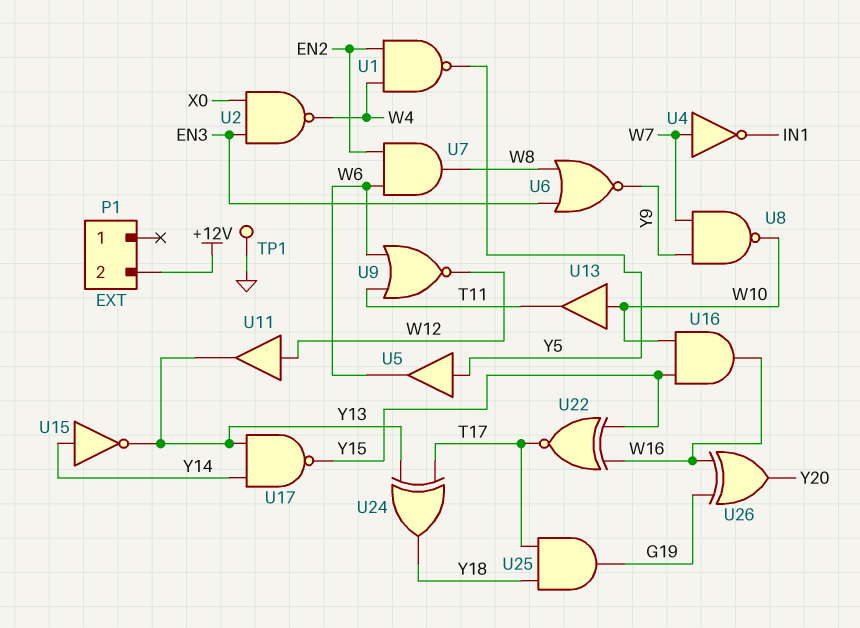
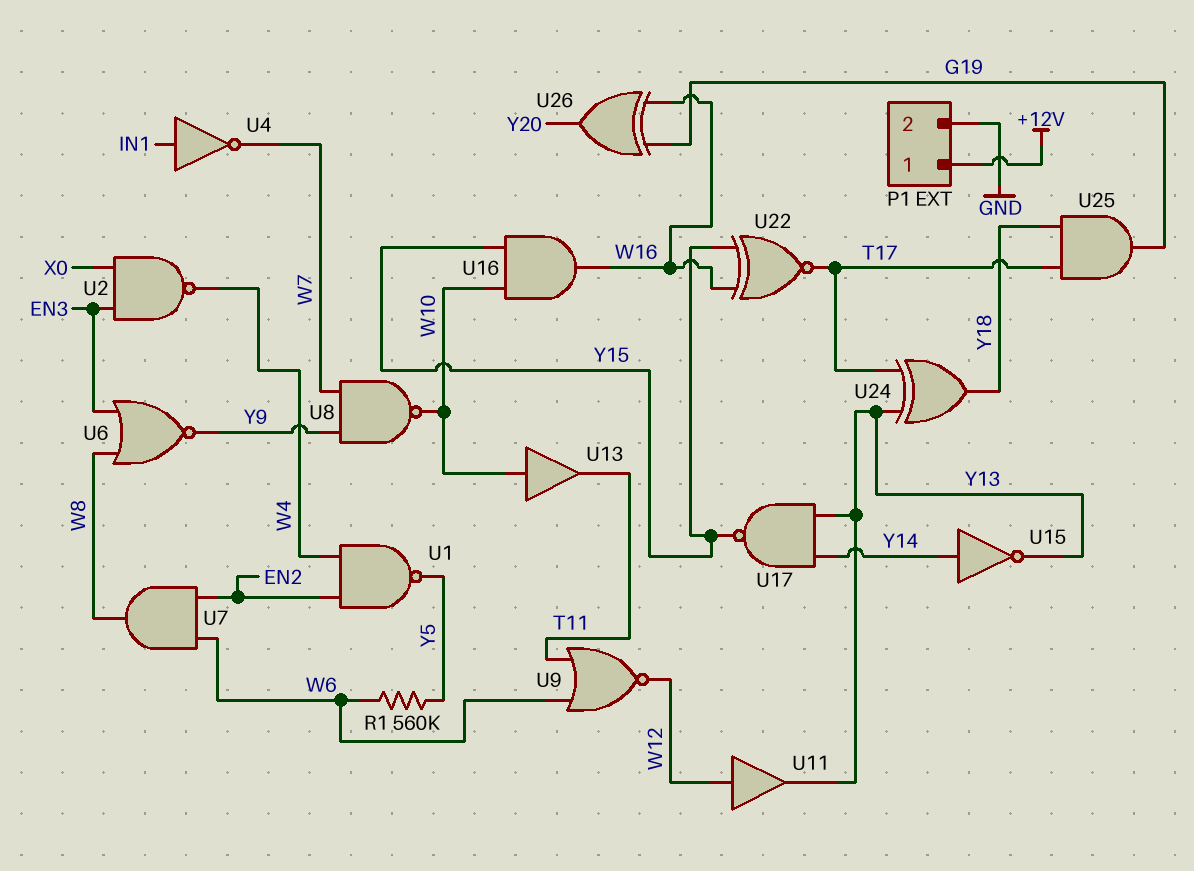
P1 pin 1: none -> +12V
P1 pin 2: +12V -> GND
R1: none -> 560k (W6, Y5)
TP1: test point (GND) -> none
U4: NOT (in W7, out IN1) -> NOT (in IN1, out W7)
U5: buffer (in Y5, out W6) -> none

